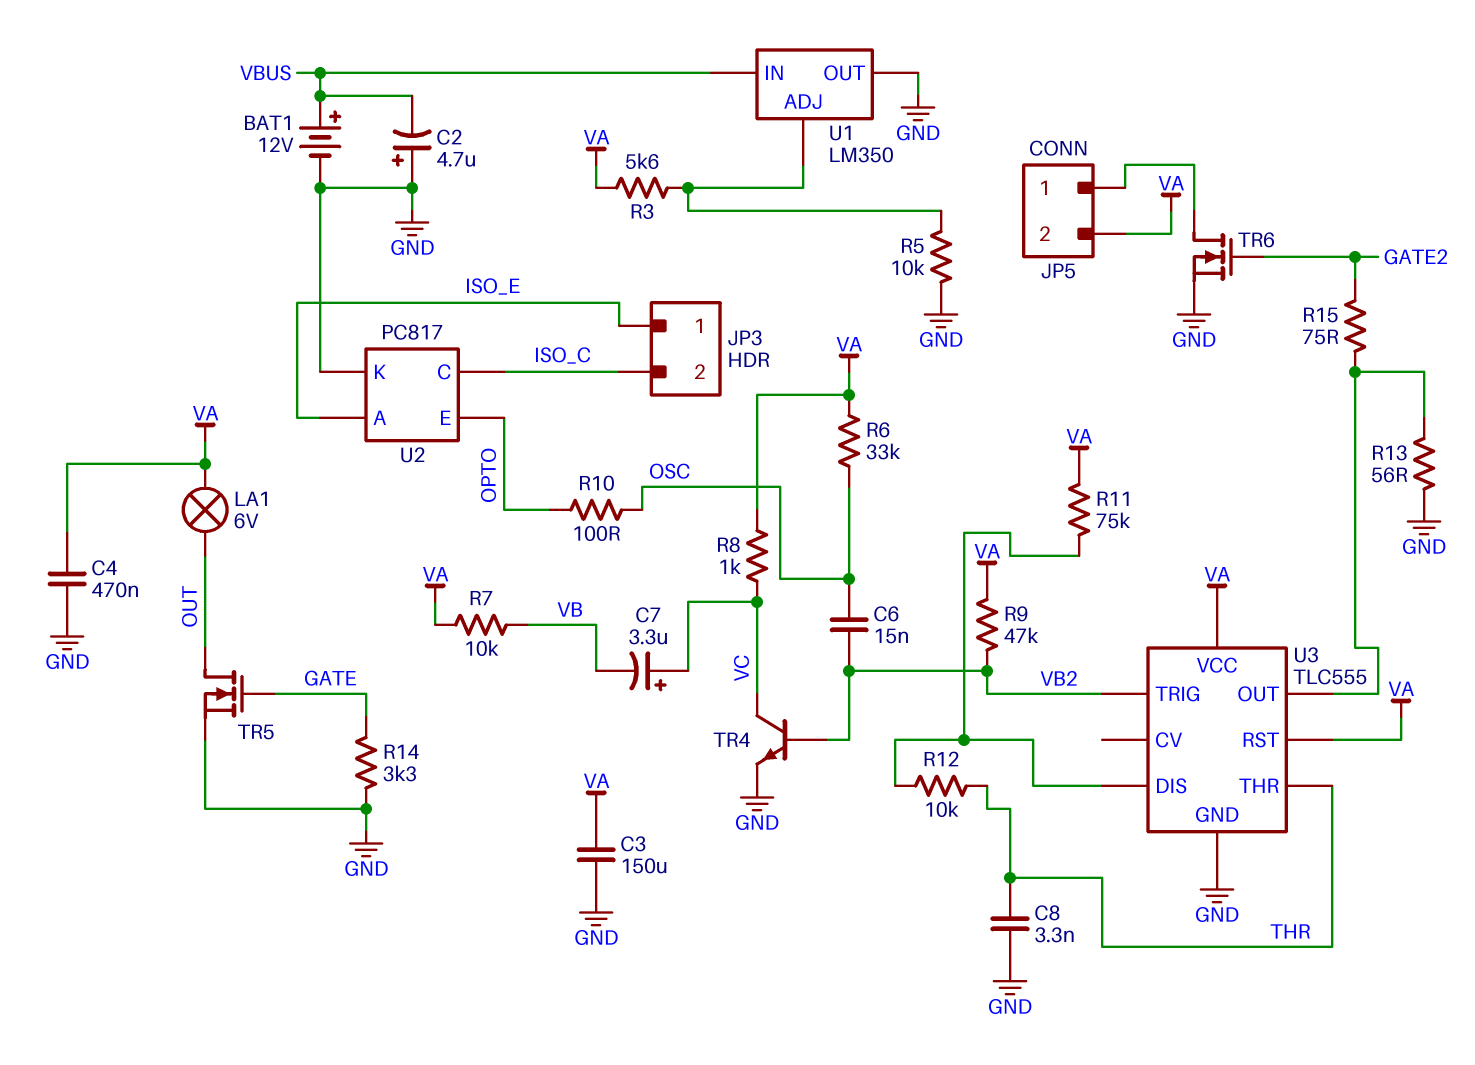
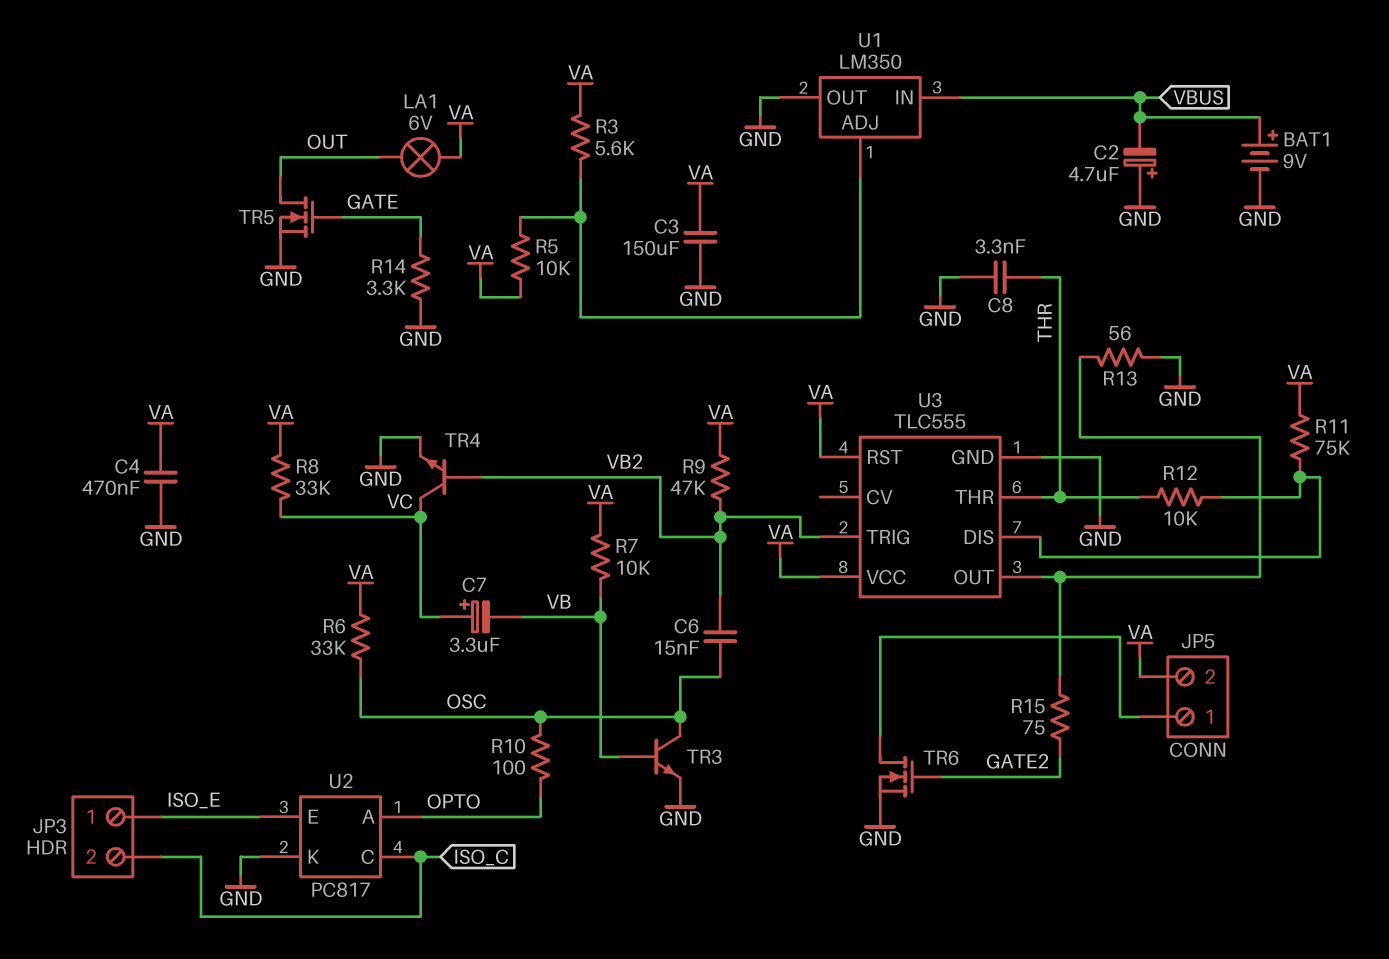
BAT1: 12V (plus VBUS, minus GND) -> 9V (plus VBUS, minus GND)
R5: 10k (GND, U1/ADJ) -> 10k (U1/ADJ, VA)
R8: 1k (VA, VC) -> 33k (VA, VC)
TR3: none -> NPN (B VB, C OSC, E GND)
U2 pin A: ISO_E -> OPTO
U2 pin E: OPTO -> ISO_E

